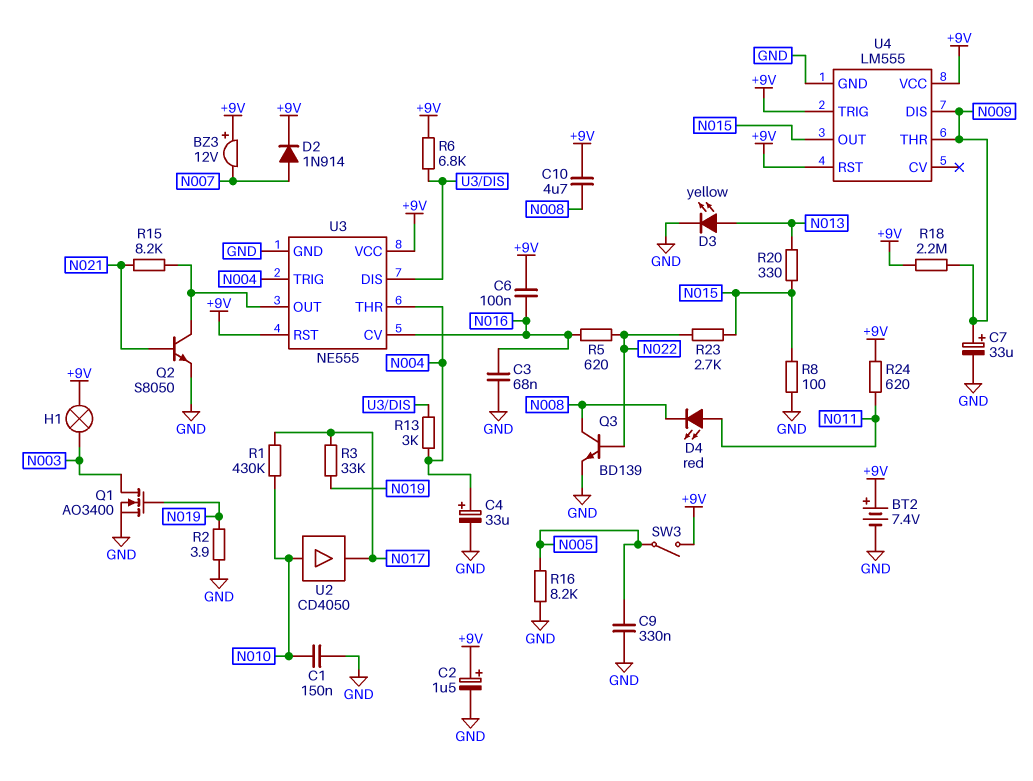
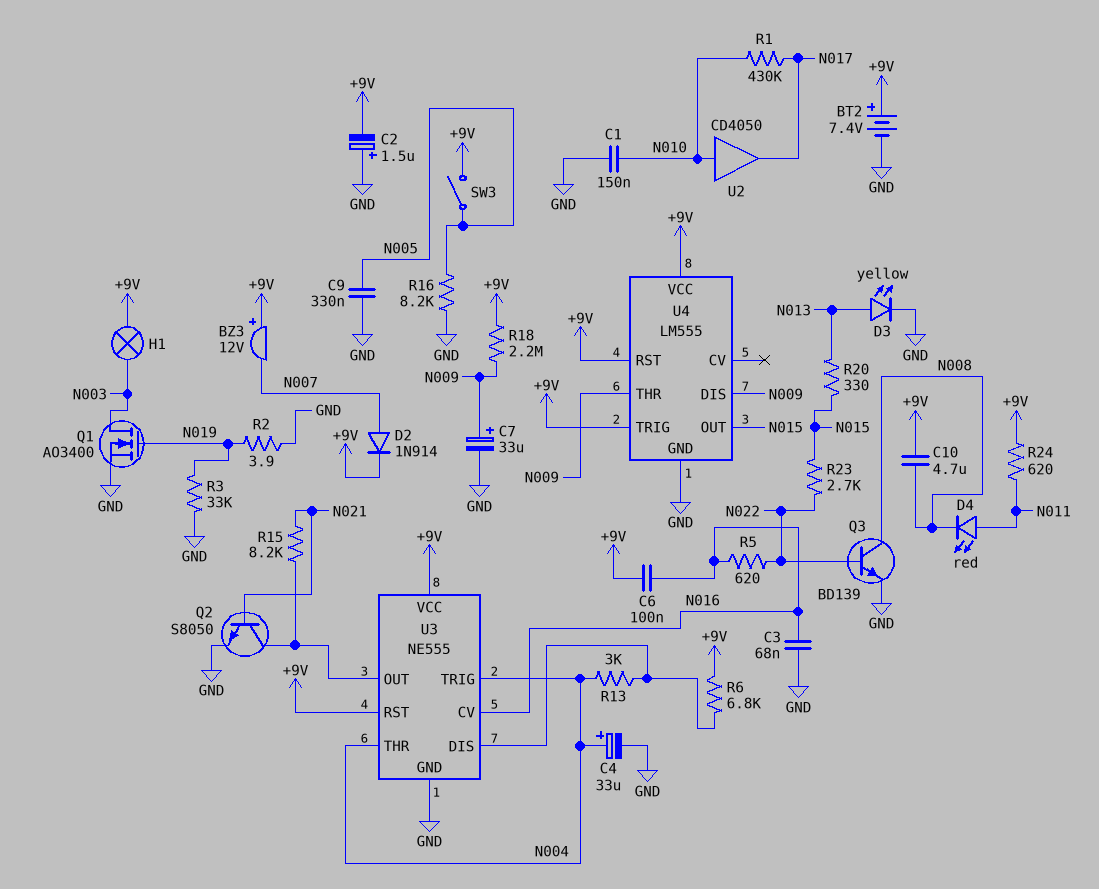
C2: 1.5uF (plus +9V, minus GND) -> 1.5uF (plus GND, minus +9V)
R3: 33k (N017, N019) -> 33k (GND, N019)
R8: 100 (GND, N015) -> none

